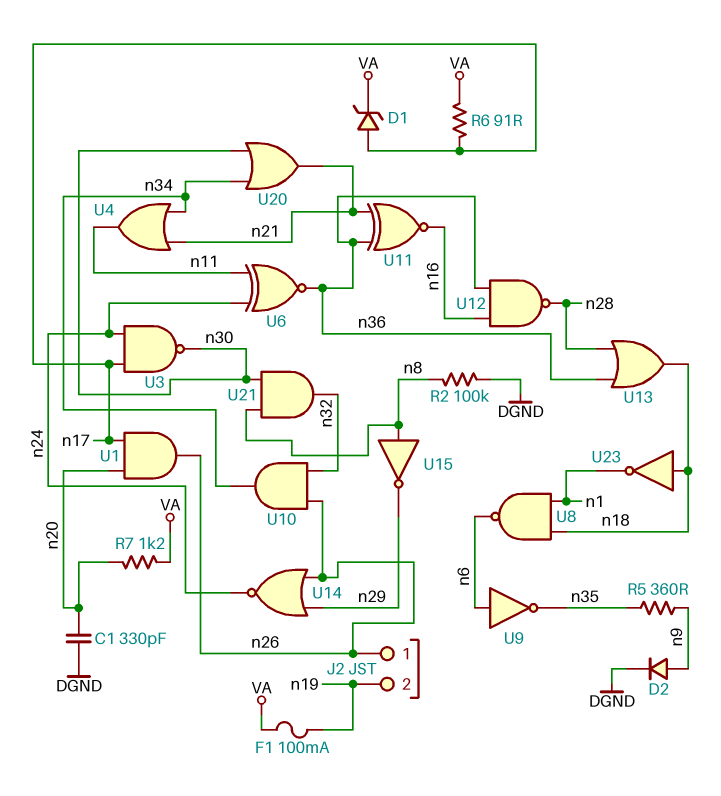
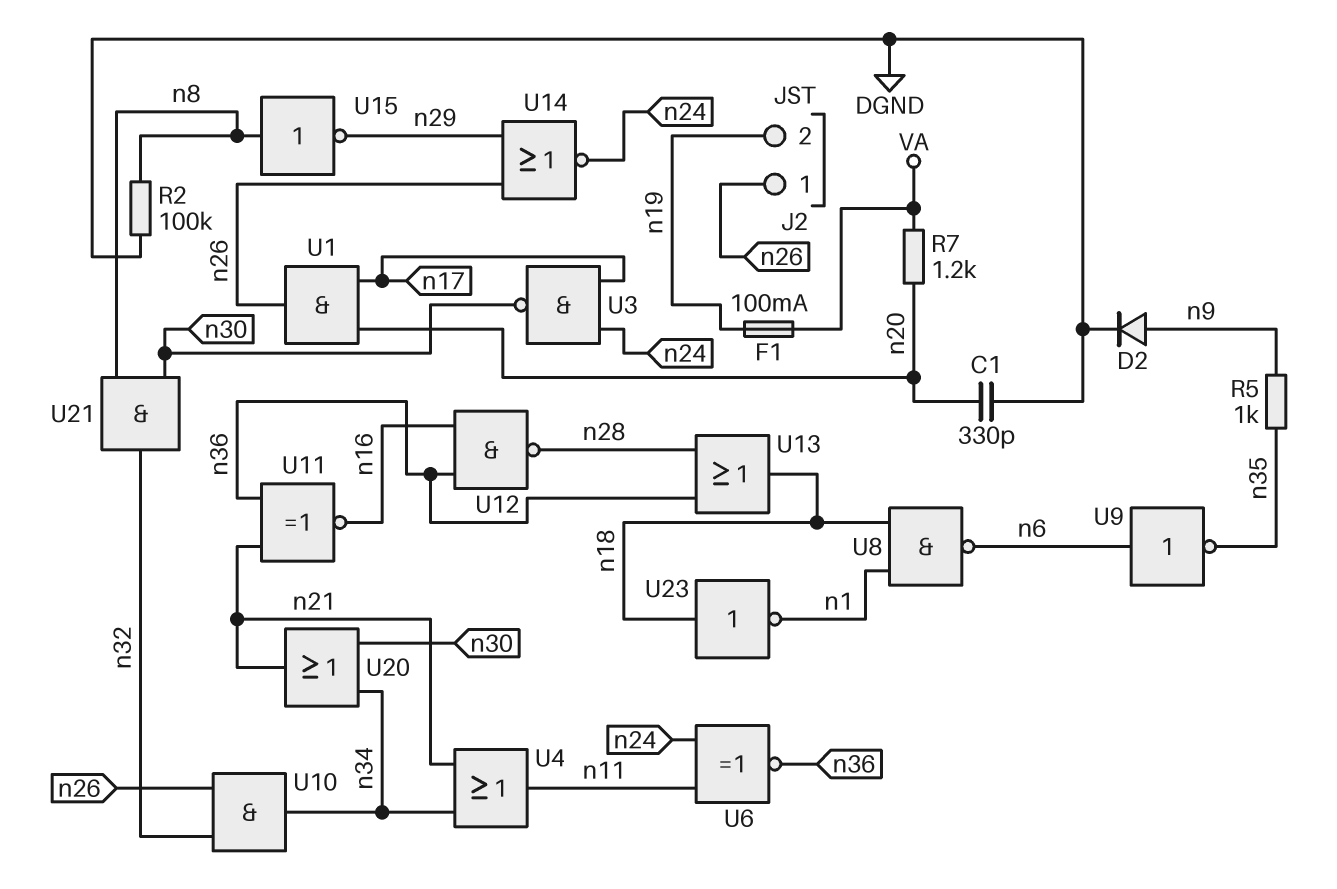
D1: zener (A n17, K VA) -> none
R5: 360 (n9, n35) -> 1k (n9, n35)
R6: 91 (VA, n17) -> none

